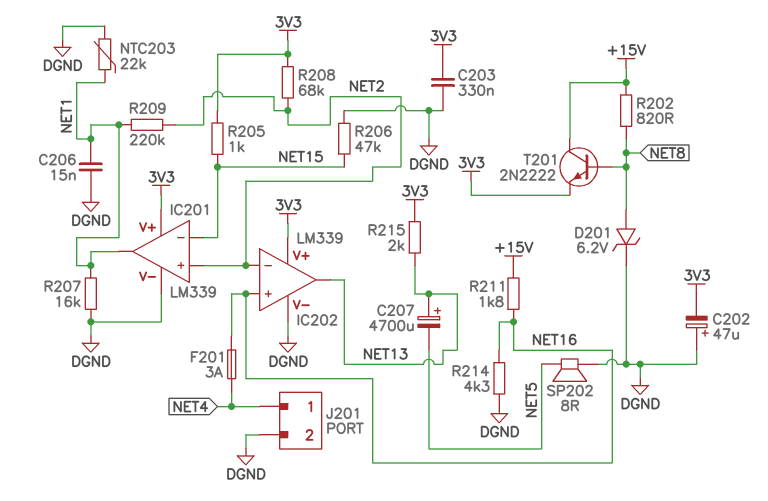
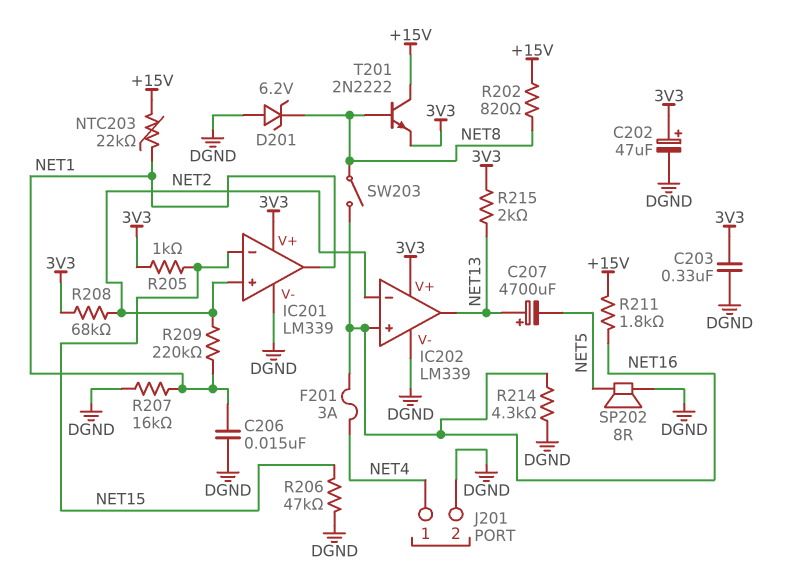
C202: 47uF (plus DGND, minus 3V3) -> 47uF (plus 3V3, minus DGND)
D201: zener 6.2V (A NET8, K DGND) -> zener 6.2V (A DGND, K NET8)
NTC203: 22k (DGND, NET1) -> 22k (+15V, NET1)
SW203: none -> switch (NET8, NET16)

